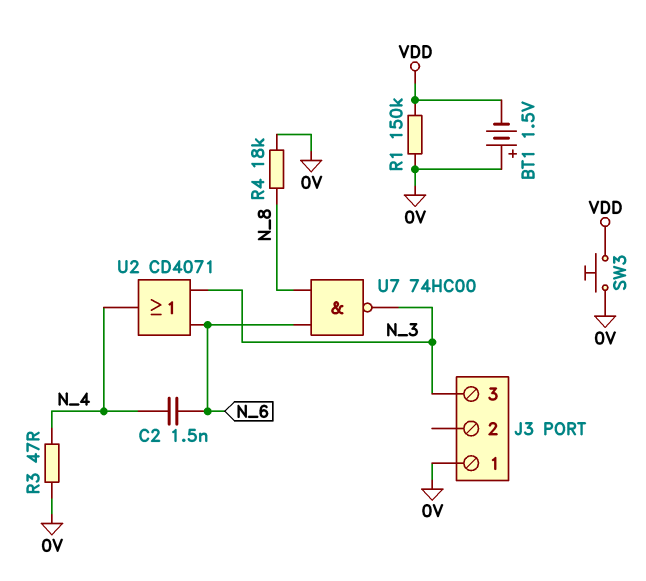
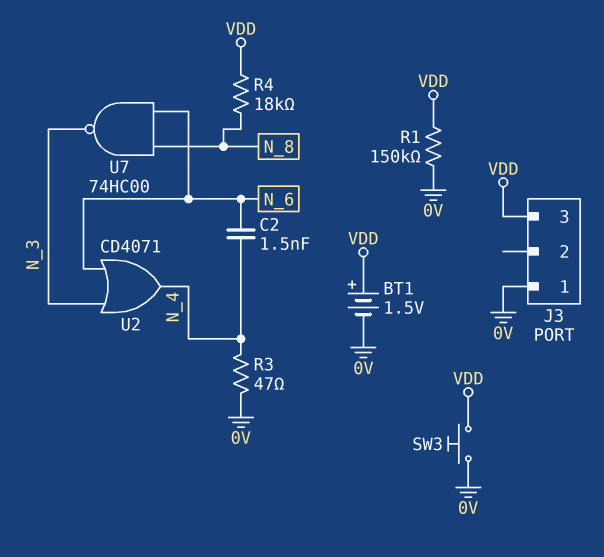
BT1: 1.5V (plus 0V, minus VDD) -> 1.5V (plus VDD, minus 0V)
J3 pin 3: N_3 -> VDD
R4: 18k (0V, N_8) -> 18k (N_8, VDD)

